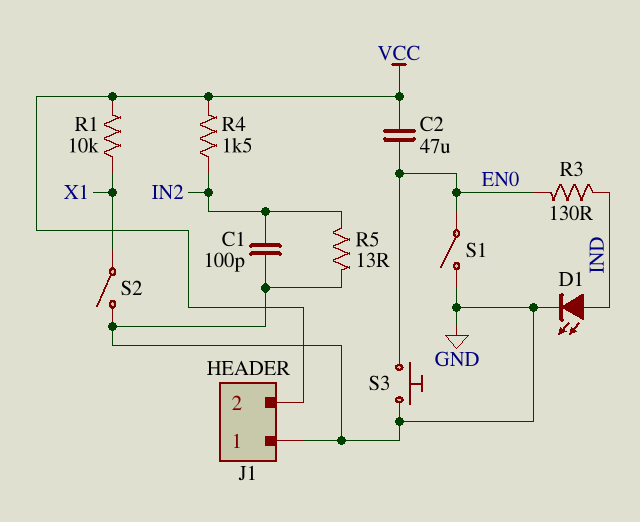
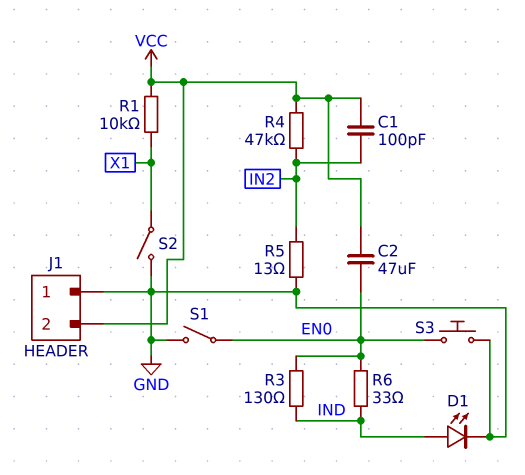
C1: 100pF (GND, IN2) -> 100pF (IN2, VCC)
R4: 1.5k (IN2, VCC) -> 47k (IN2, VCC)
R6: none -> 33 (EN0, IND)

